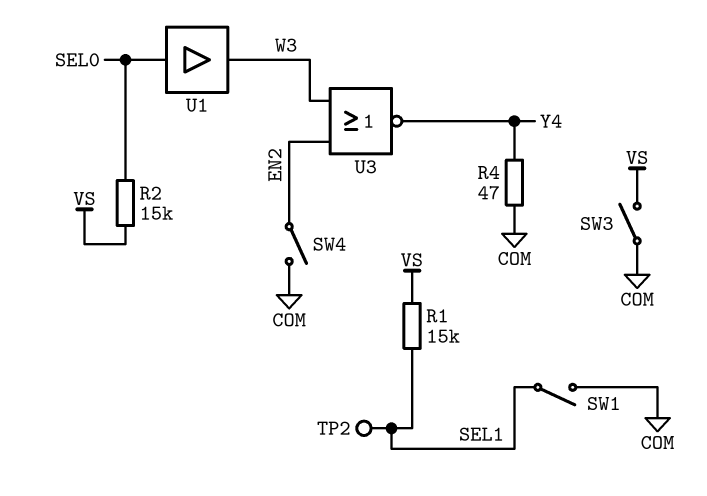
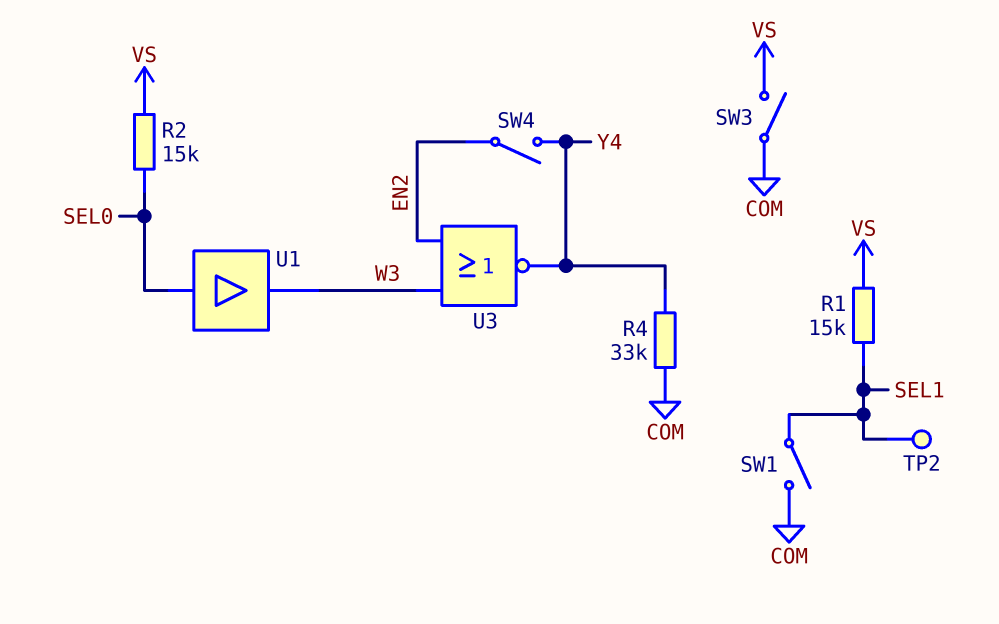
R4: 47 (COM, Y4) -> 33k (COM, Y4)
SW4: switch (COM, EN2) -> switch (EN2, Y4)

